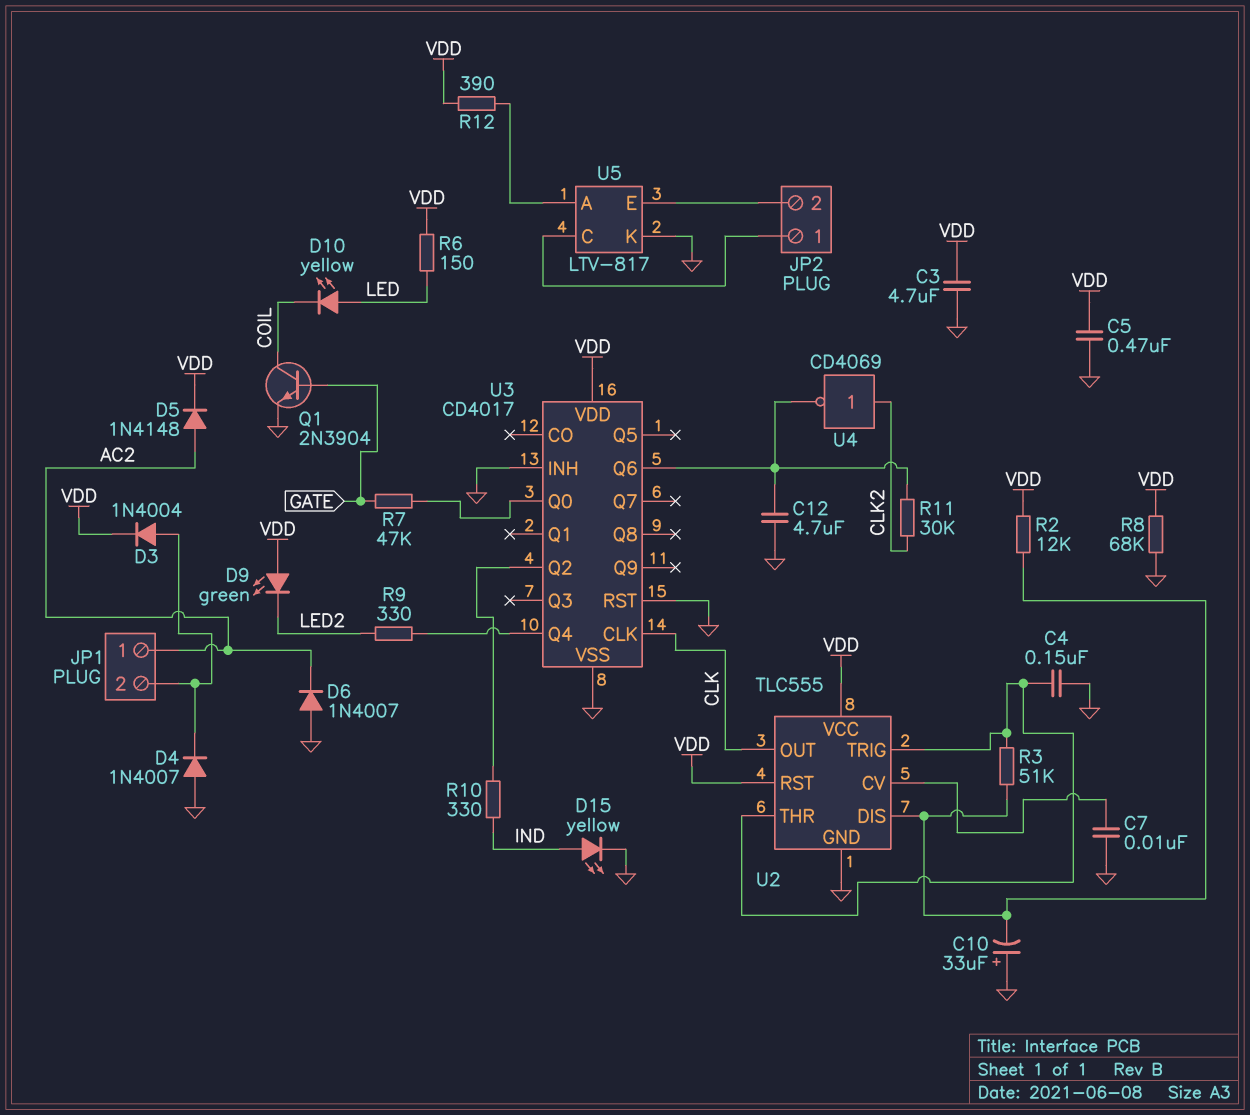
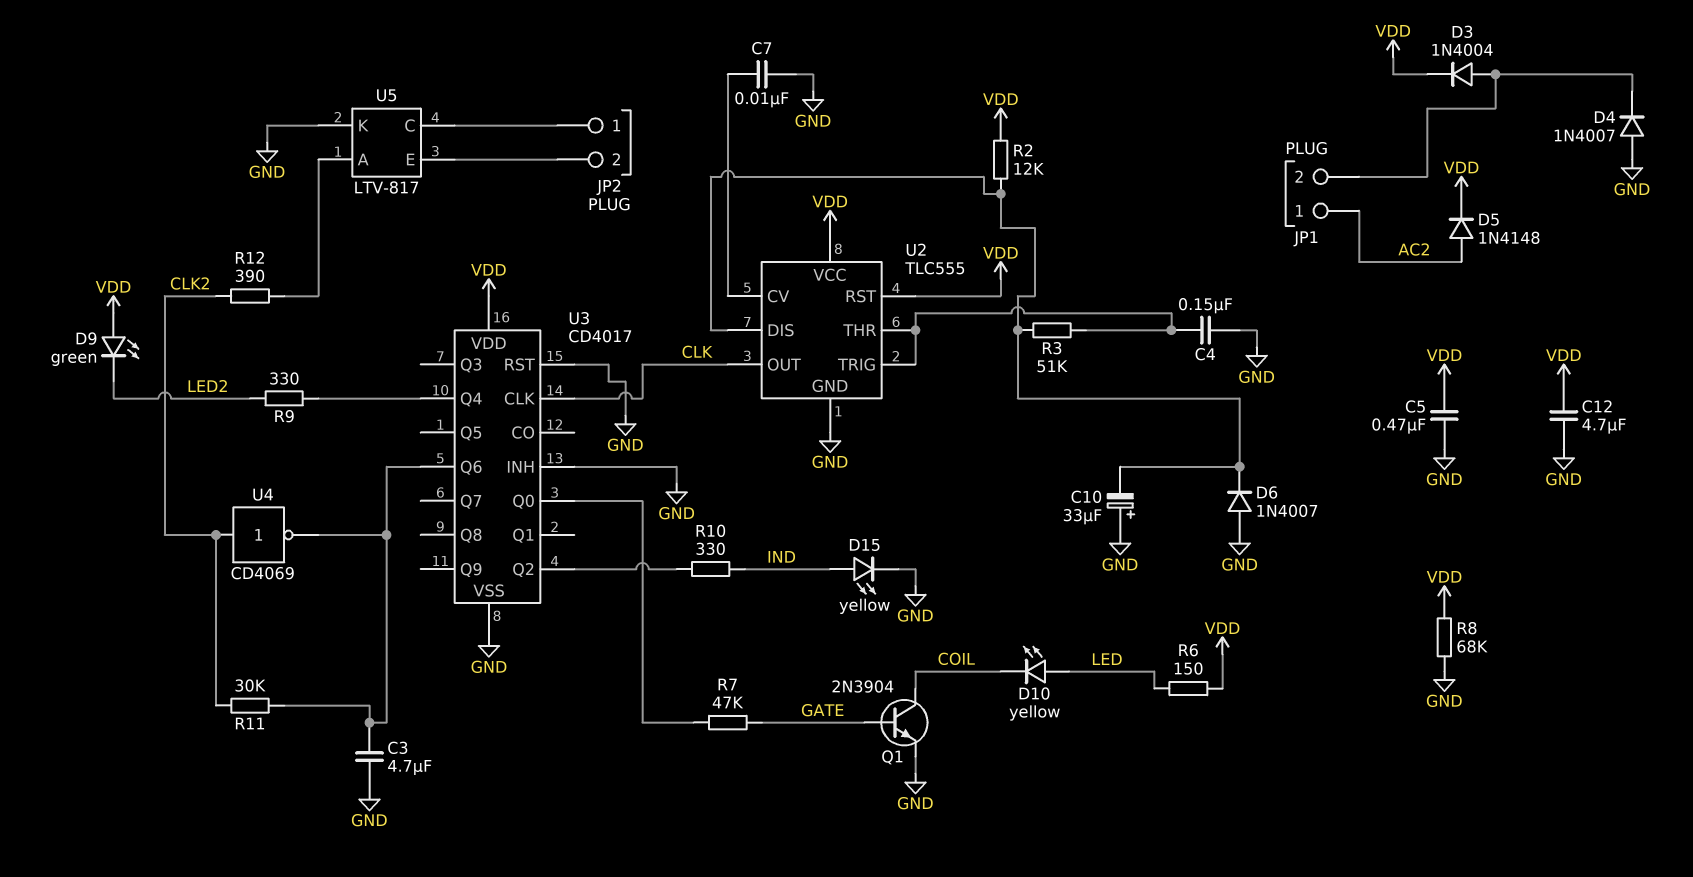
C3: 4.7uF (GND, VDD) -> 4.7uF (GND, U3/Q6)
C12: 4.7uF (GND, U3/Q6) -> 4.7uF (GND, VDD)
D6: diode 1N4007 (A GND, K AC2) -> diode 1N4007 (A GND, K U2/DIS)
R12: 390 (U5/A, VDD) -> 390 (CLK2, U5/A)

